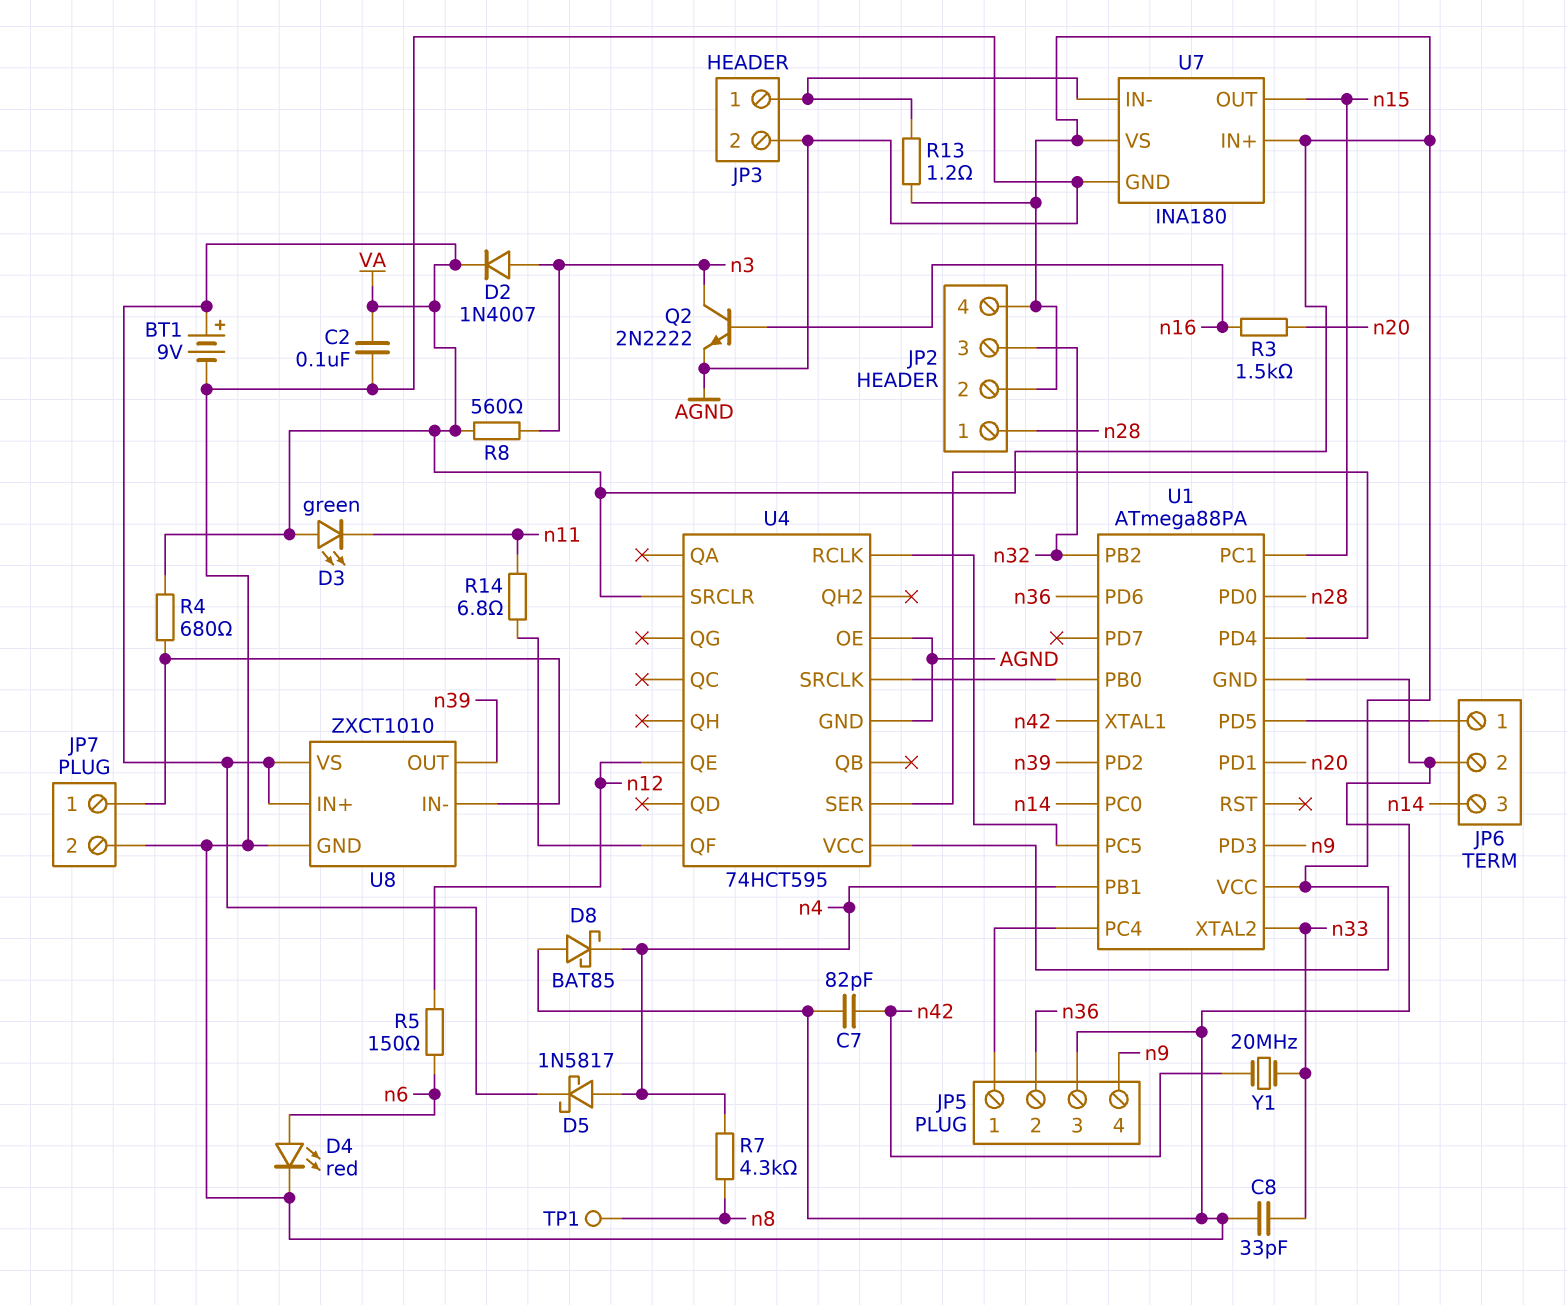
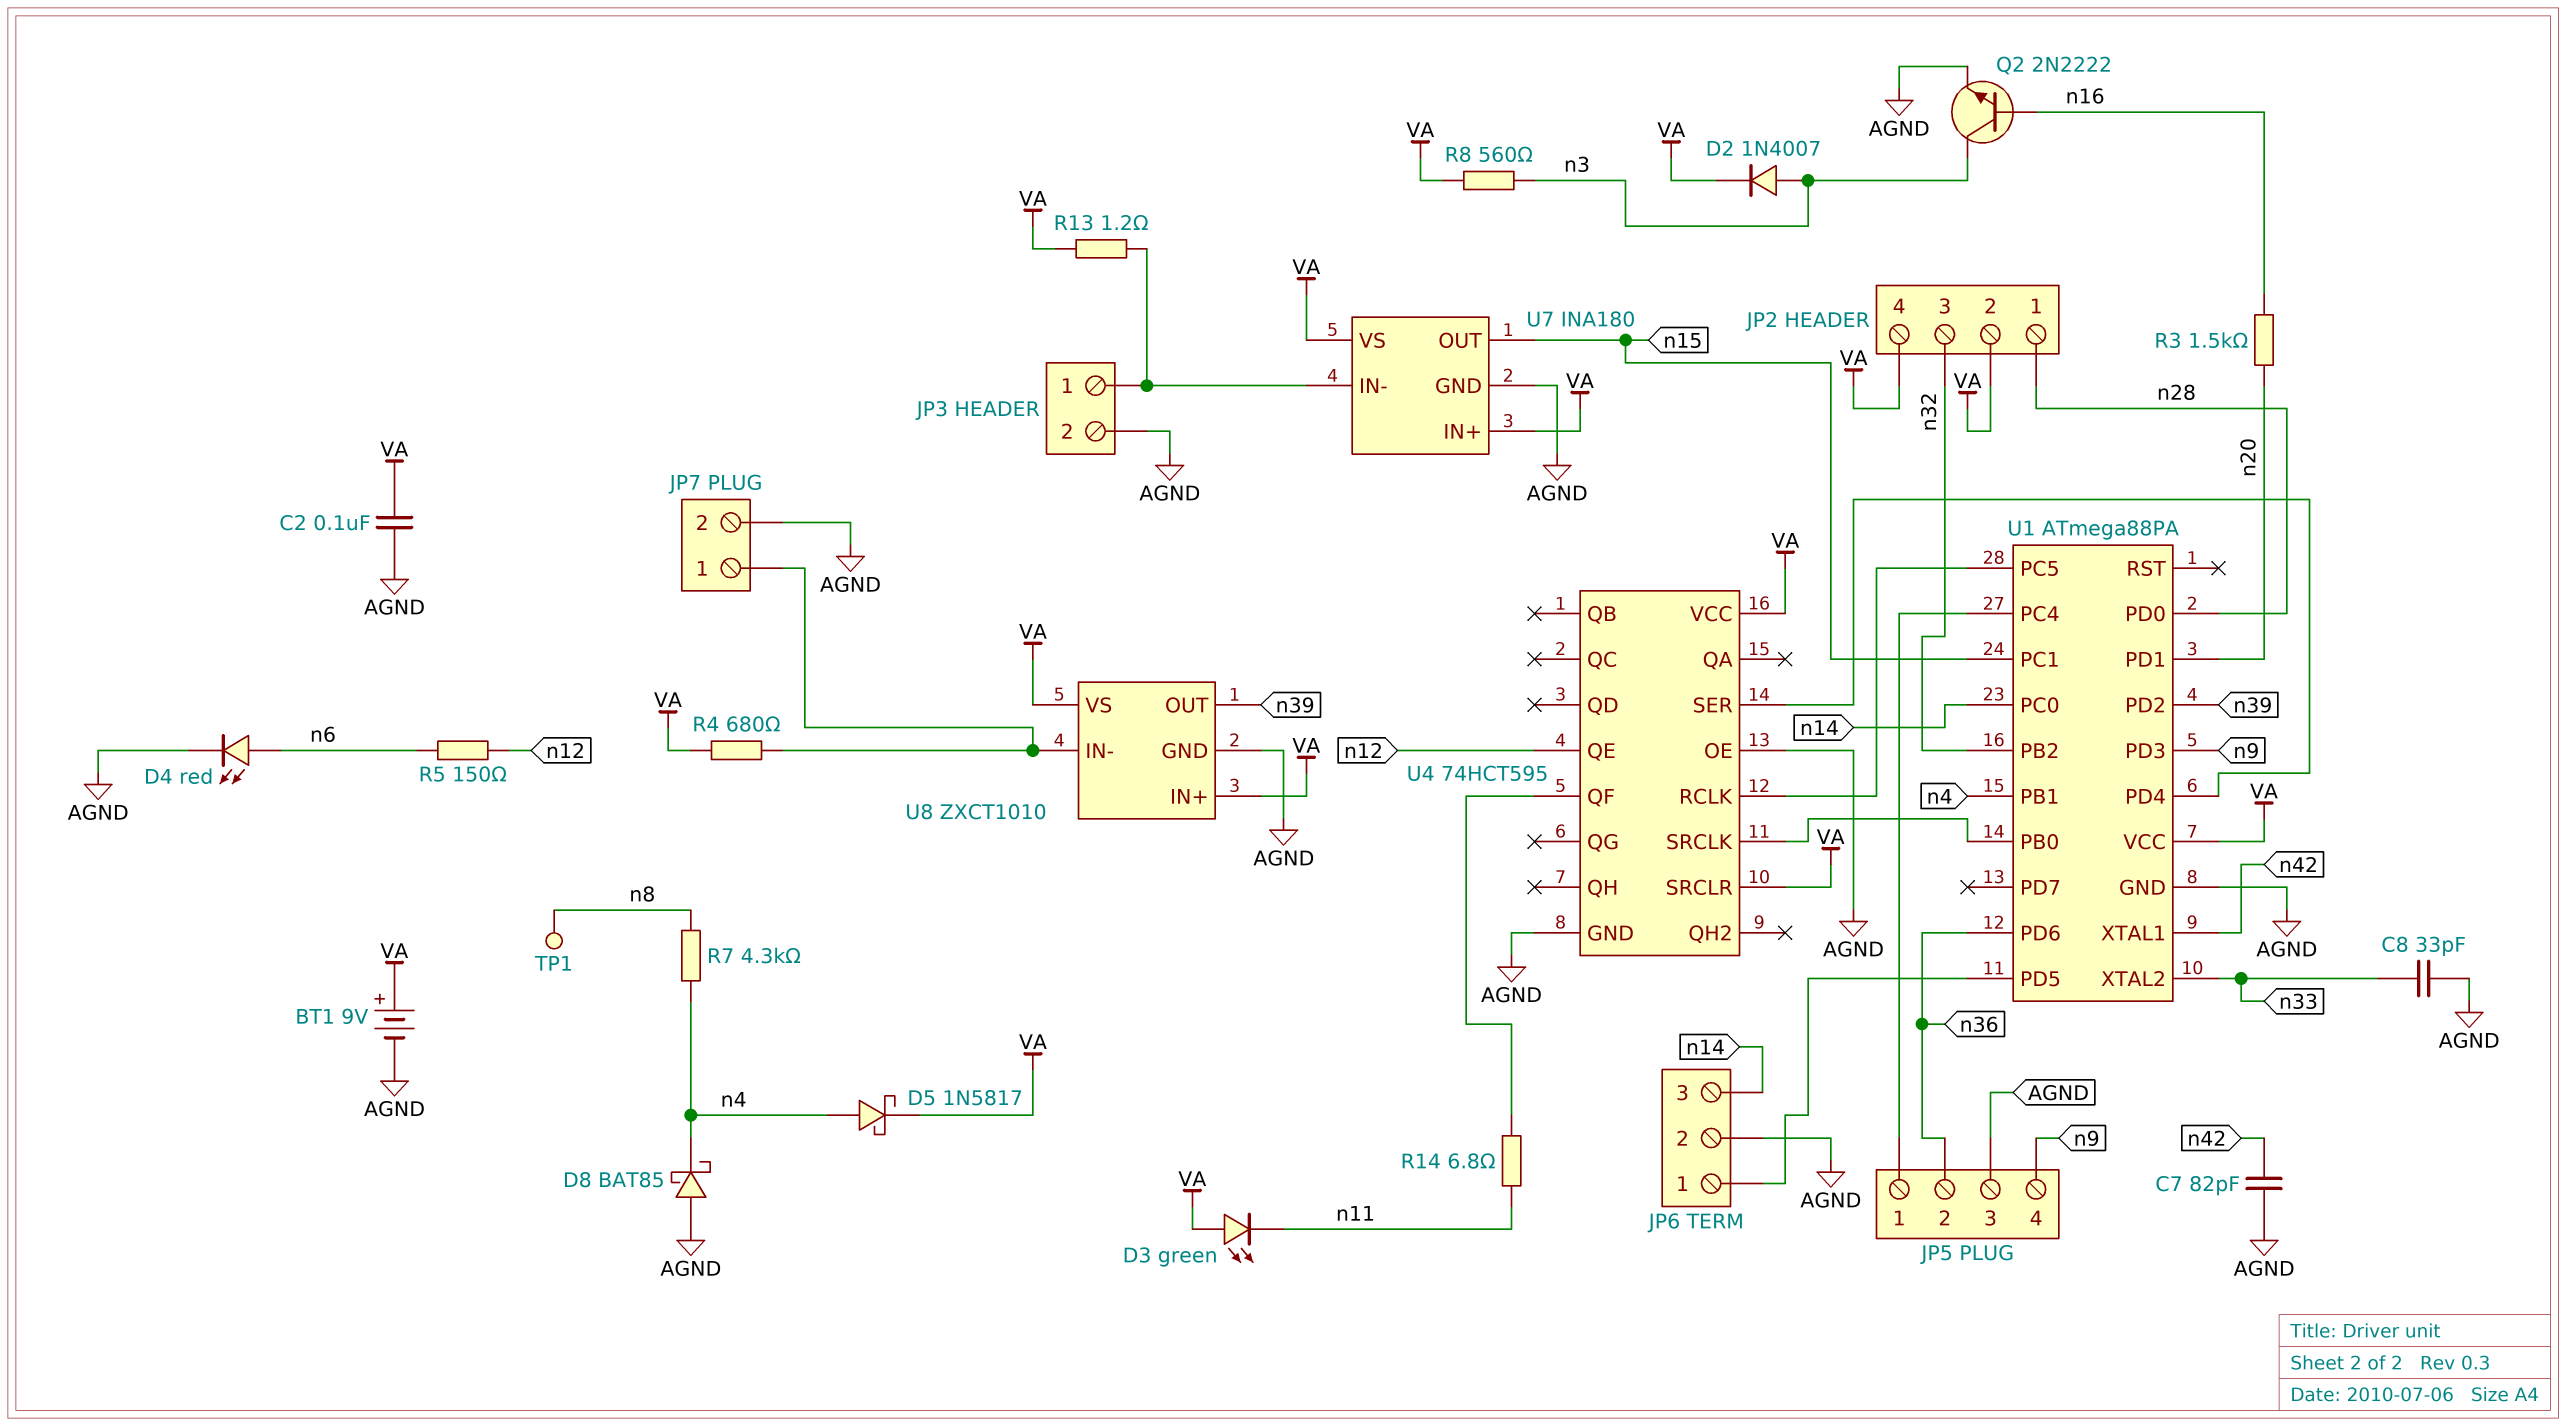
Y1: 20MHz (n33, n42) -> none

